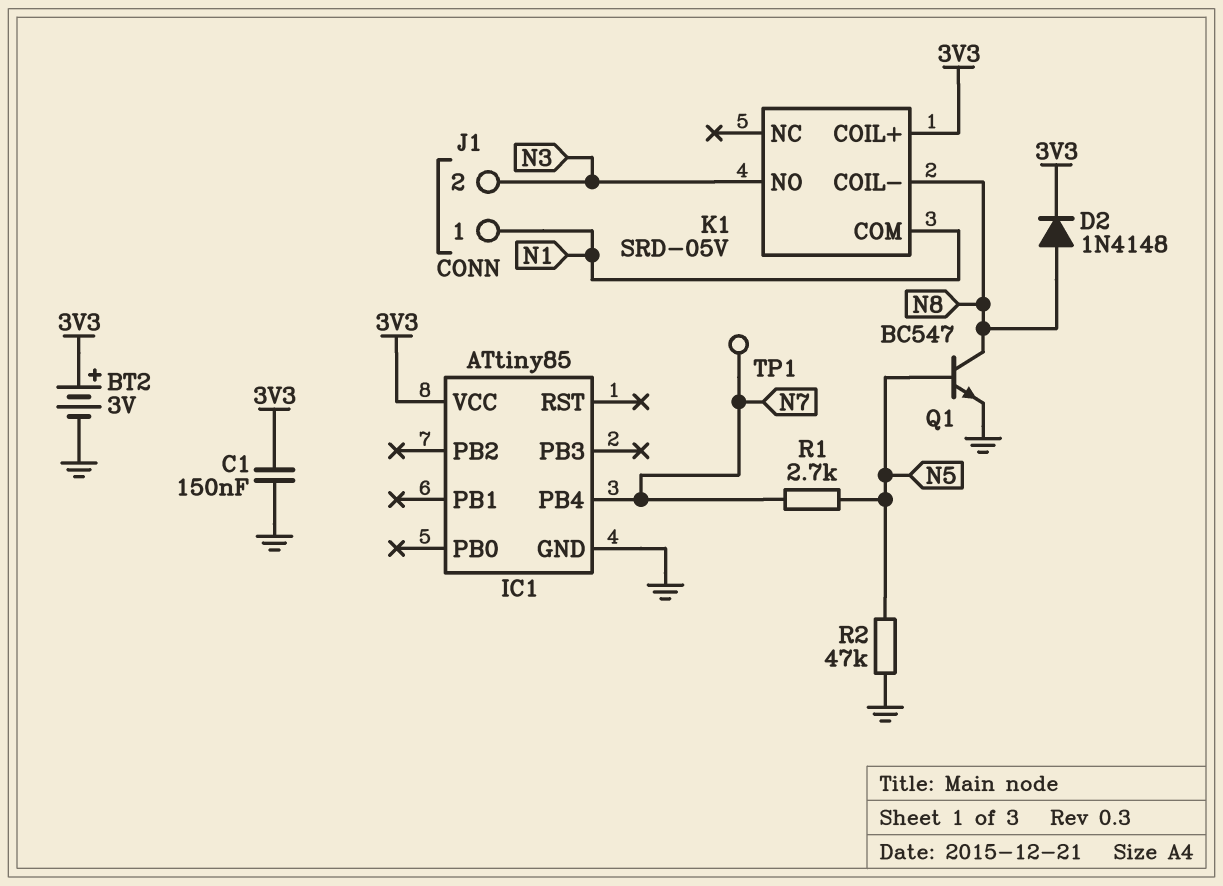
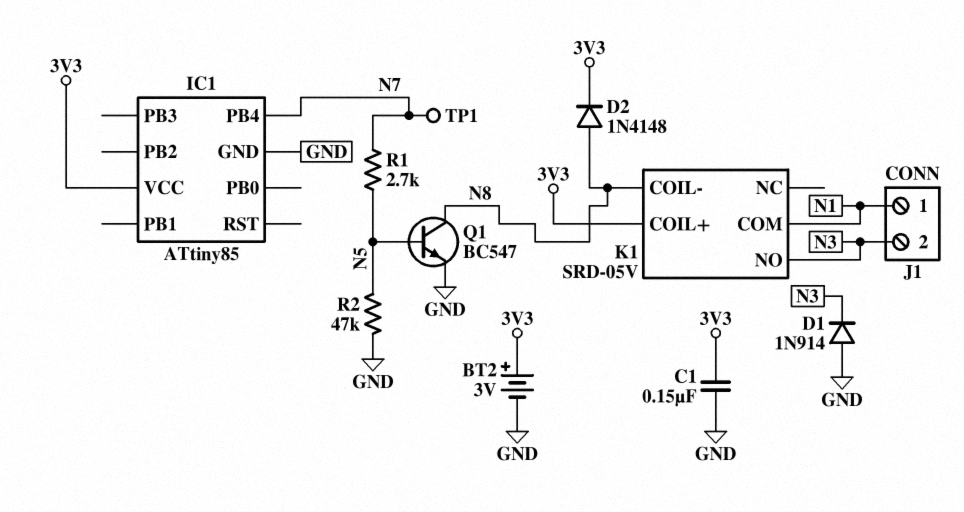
D1: none -> diode 1N914 (A GND, K N3)

